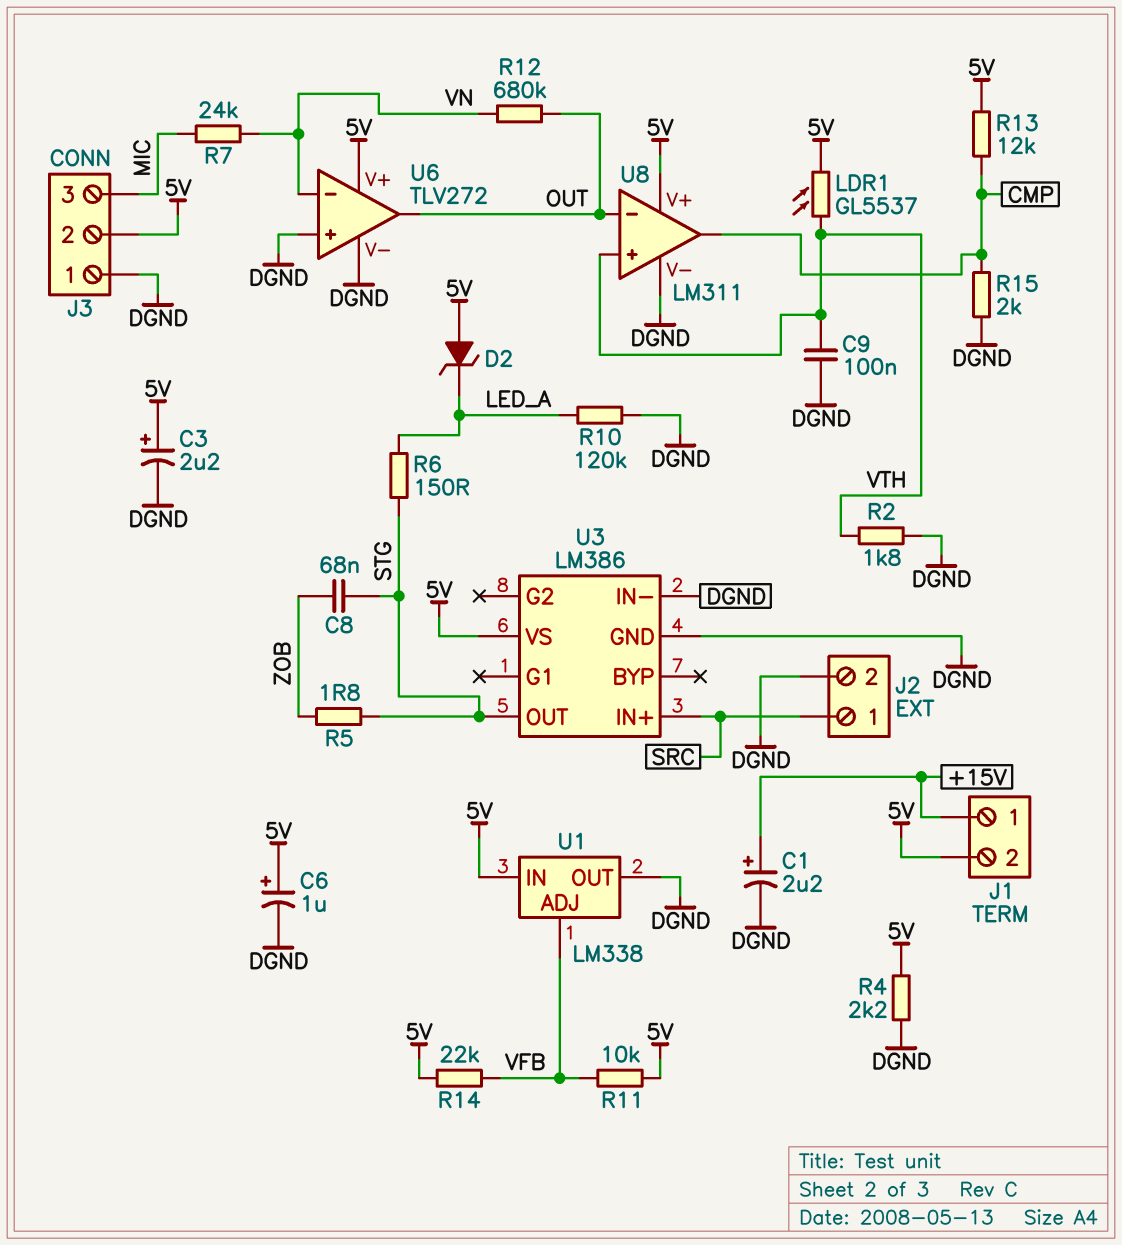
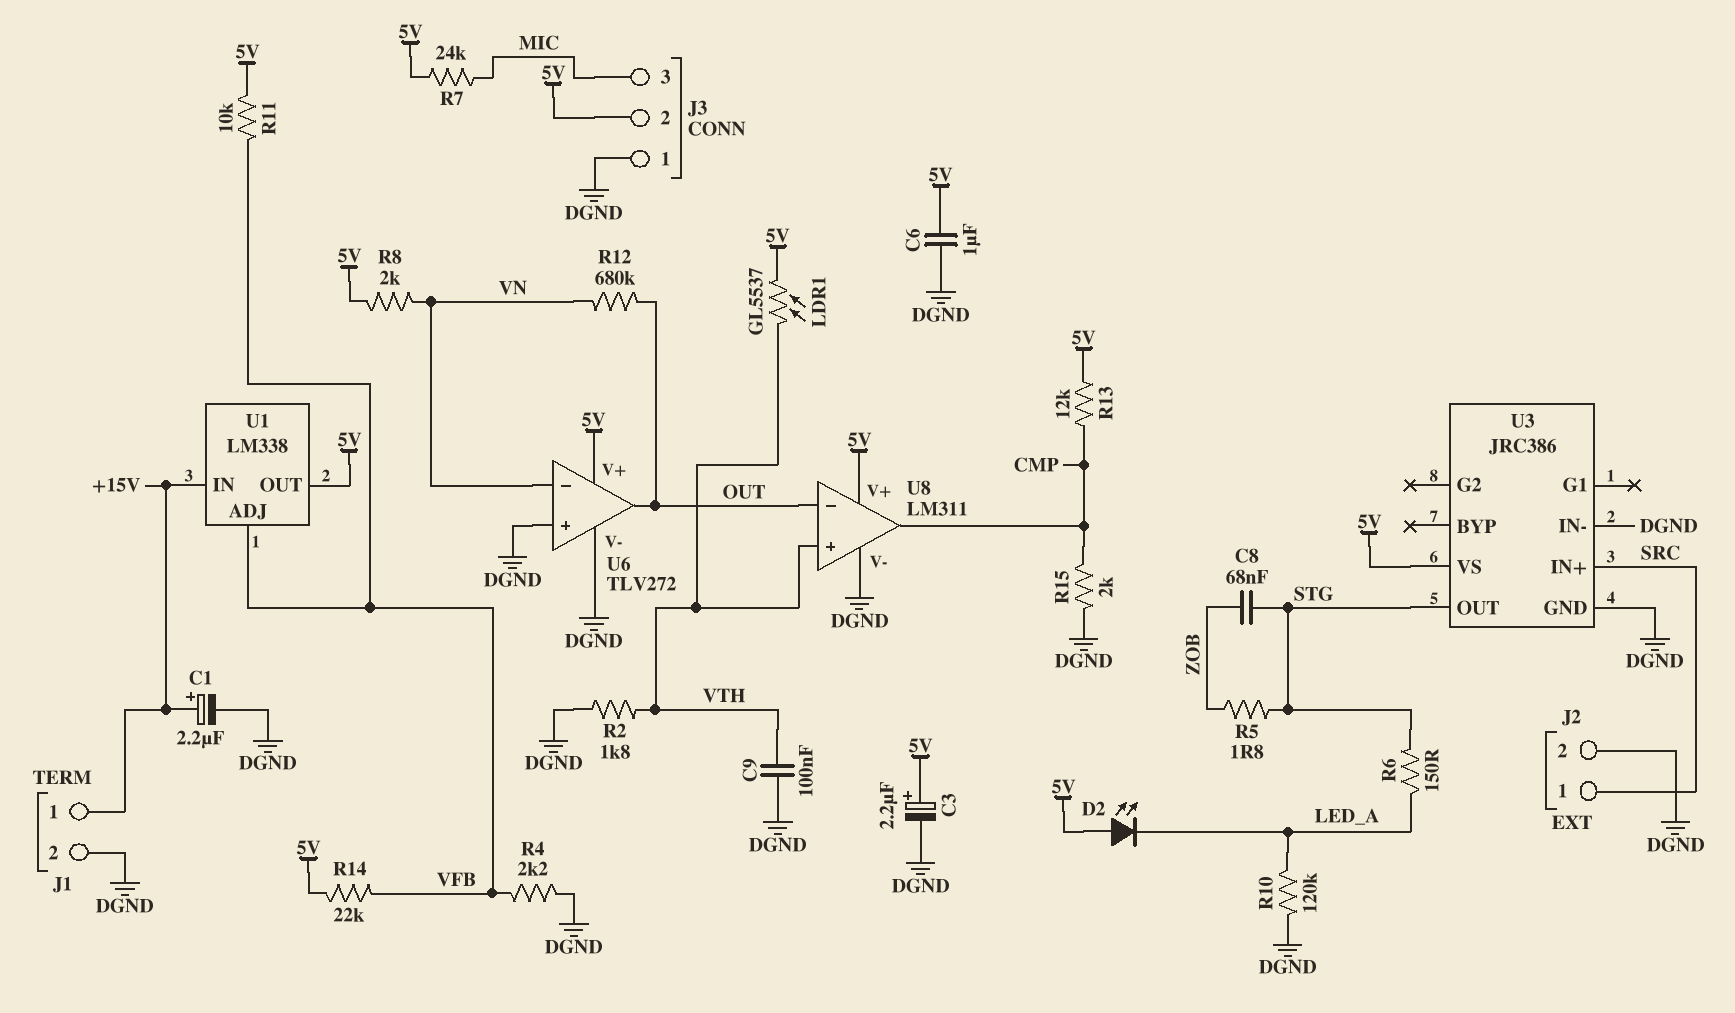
C6: 1uF (plus 5V, minus DGND) -> 1uF (5V, DGND)
D2: zener (A 5V, K LED_A) -> LED (A 5V, K LED_A)
J1 pin 2: 5V -> DGND
R4: 2.2k (5V, DGND) -> 2.2k (DGND, VFB)
R7: 24k (MIC, VN) -> 24k (5V, MIC)
R8: none -> 2k (5V, VN)
U1 pin IN: 5V -> +15V
U1 pin OUT: DGND -> 5V
U3: LM386 -> JRC386

